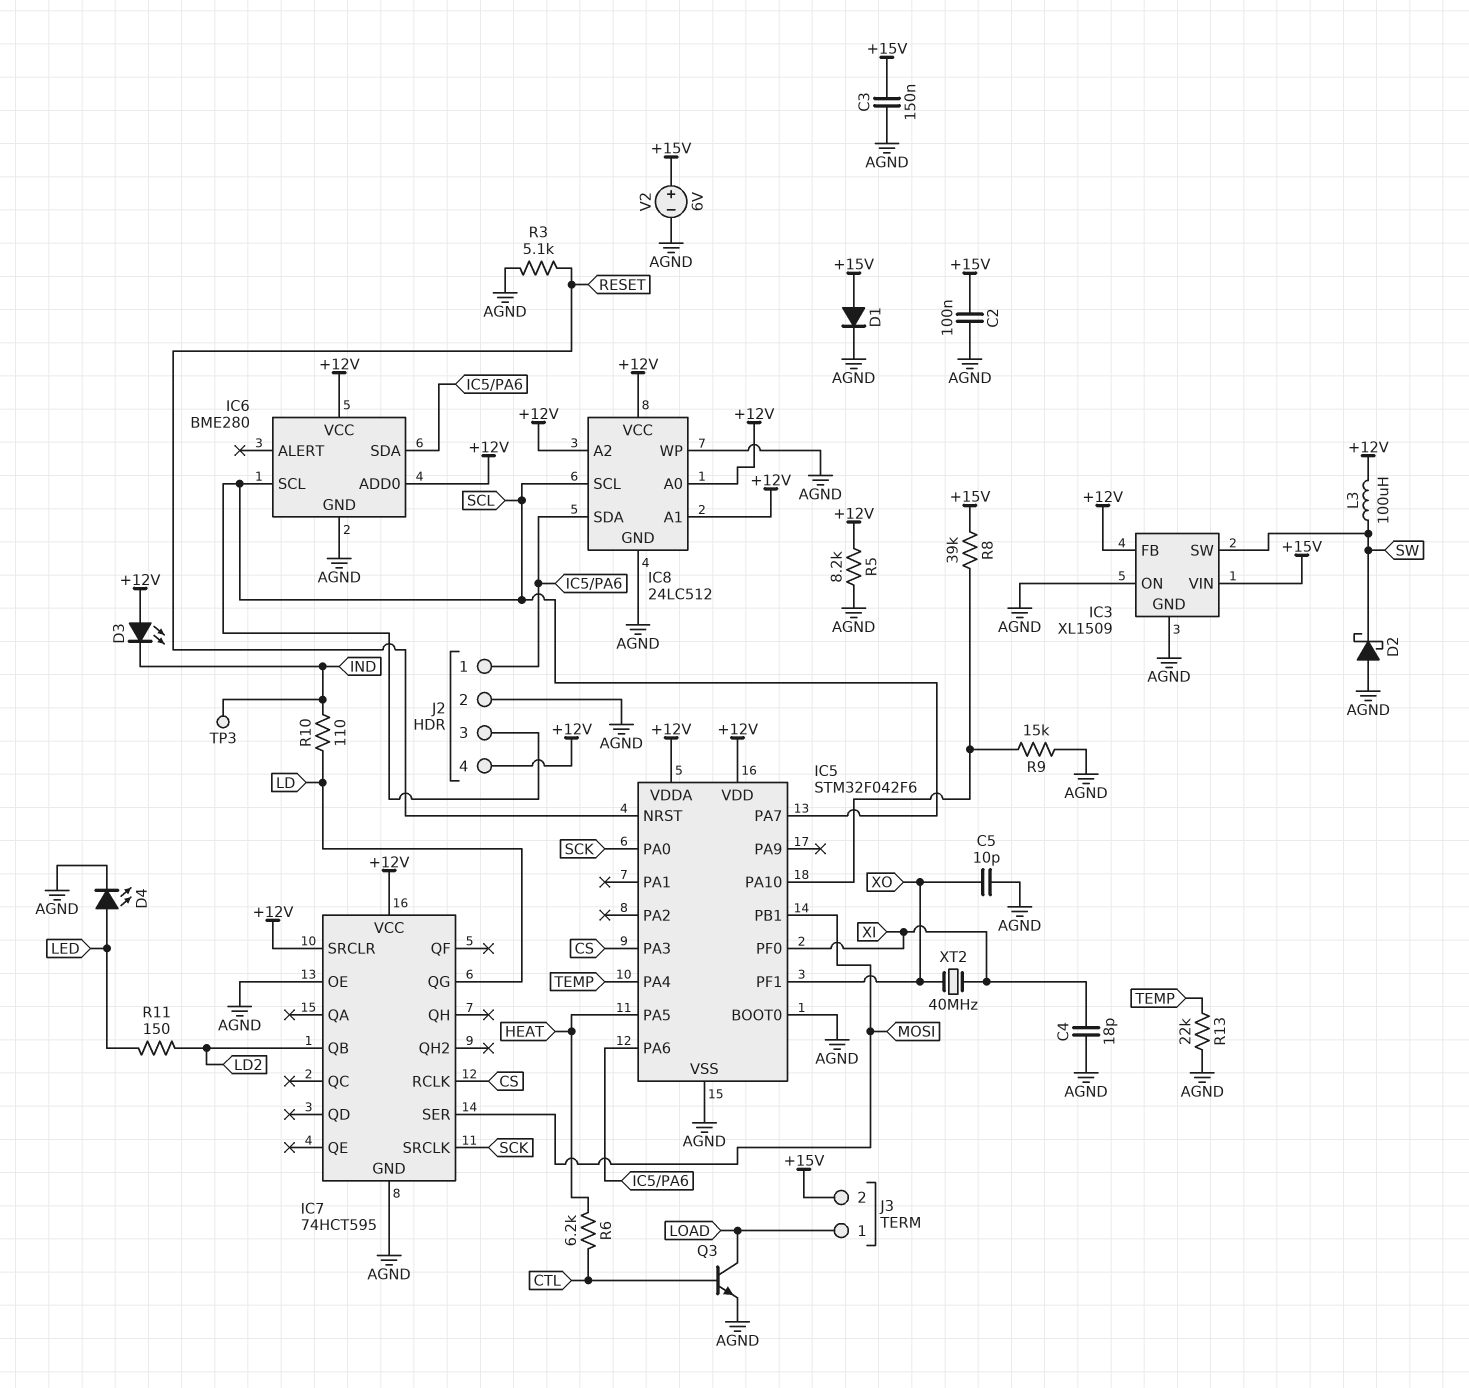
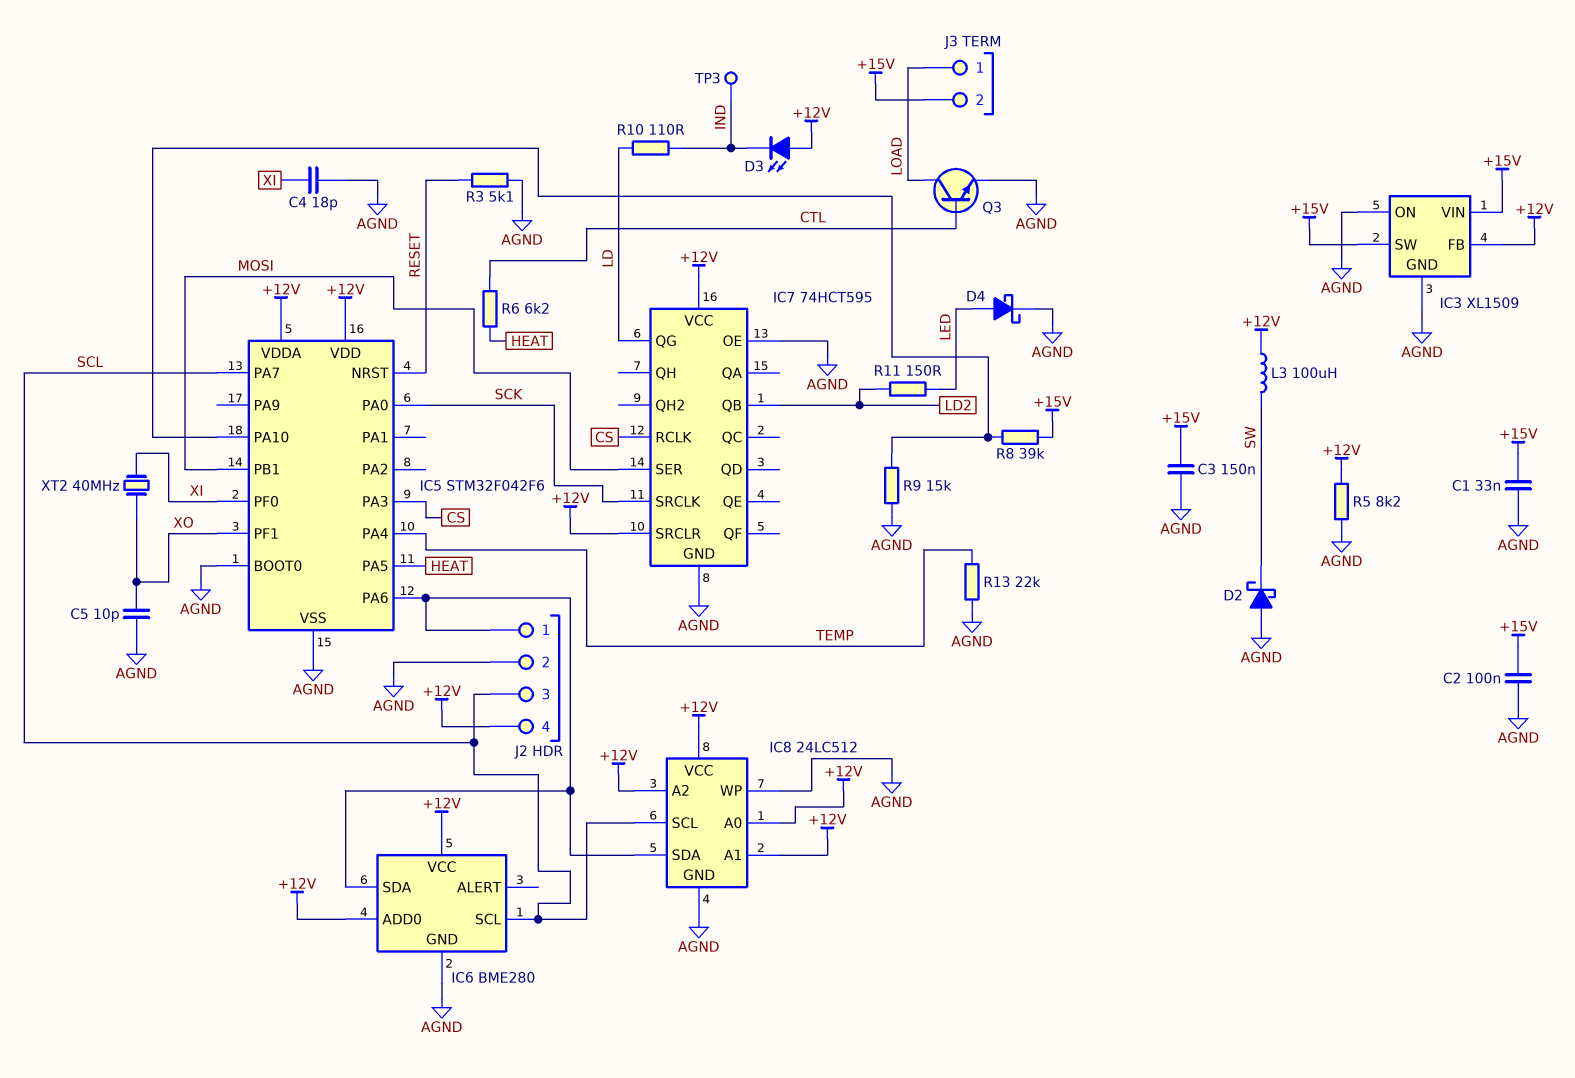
C1: none -> 33nF (+15V, AGND)
D1: diode (A +15V, K AGND) -> none
D4: LED (A LED, K AGND) -> schottky (A LED, K AGND)
IC3 pin SW: SW -> +15V
V2: 6V (plus +15V, minus AGND) -> none

